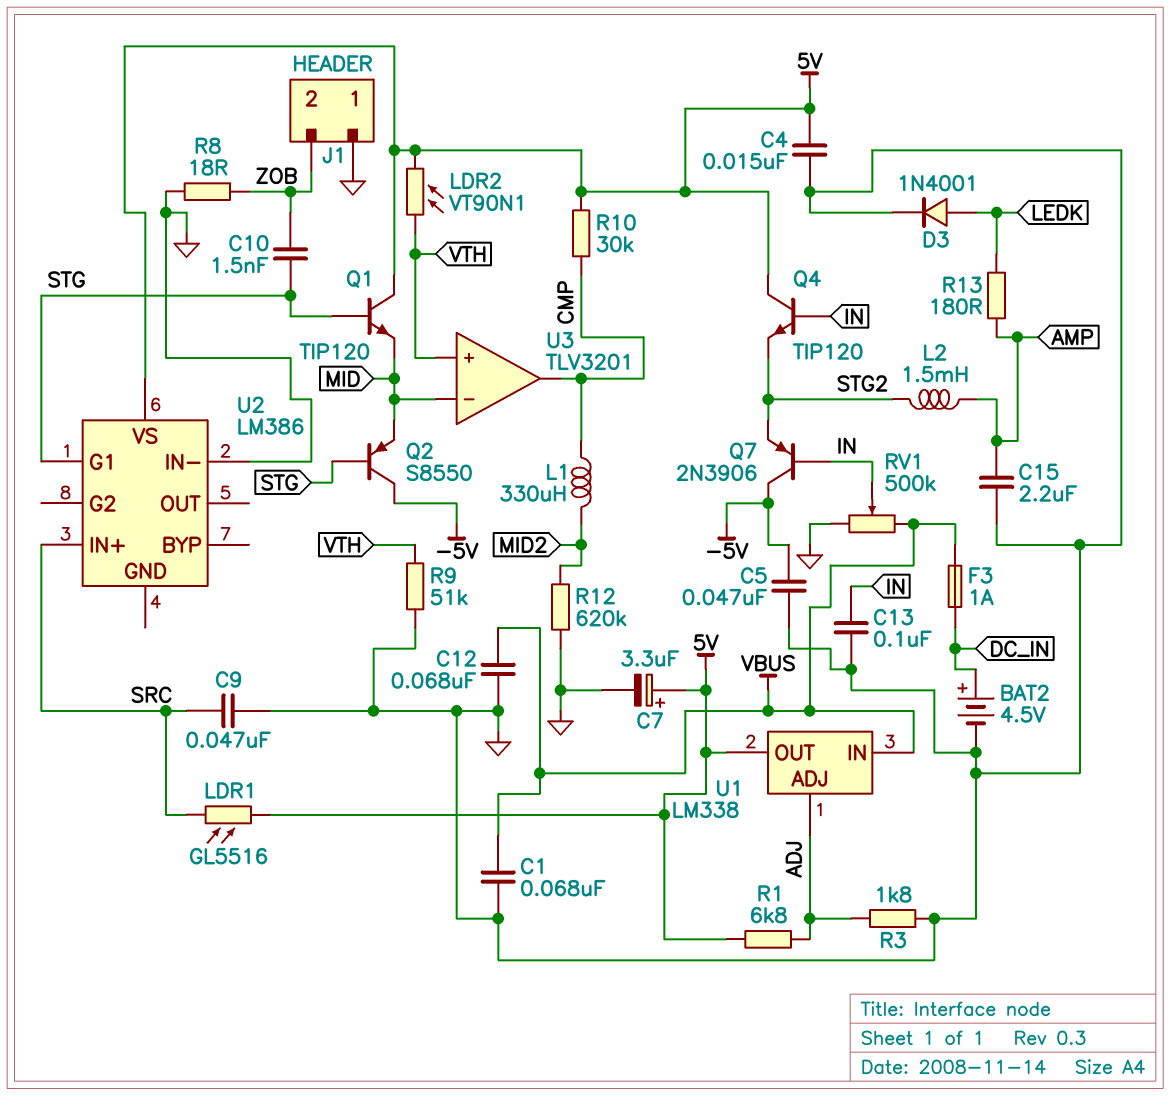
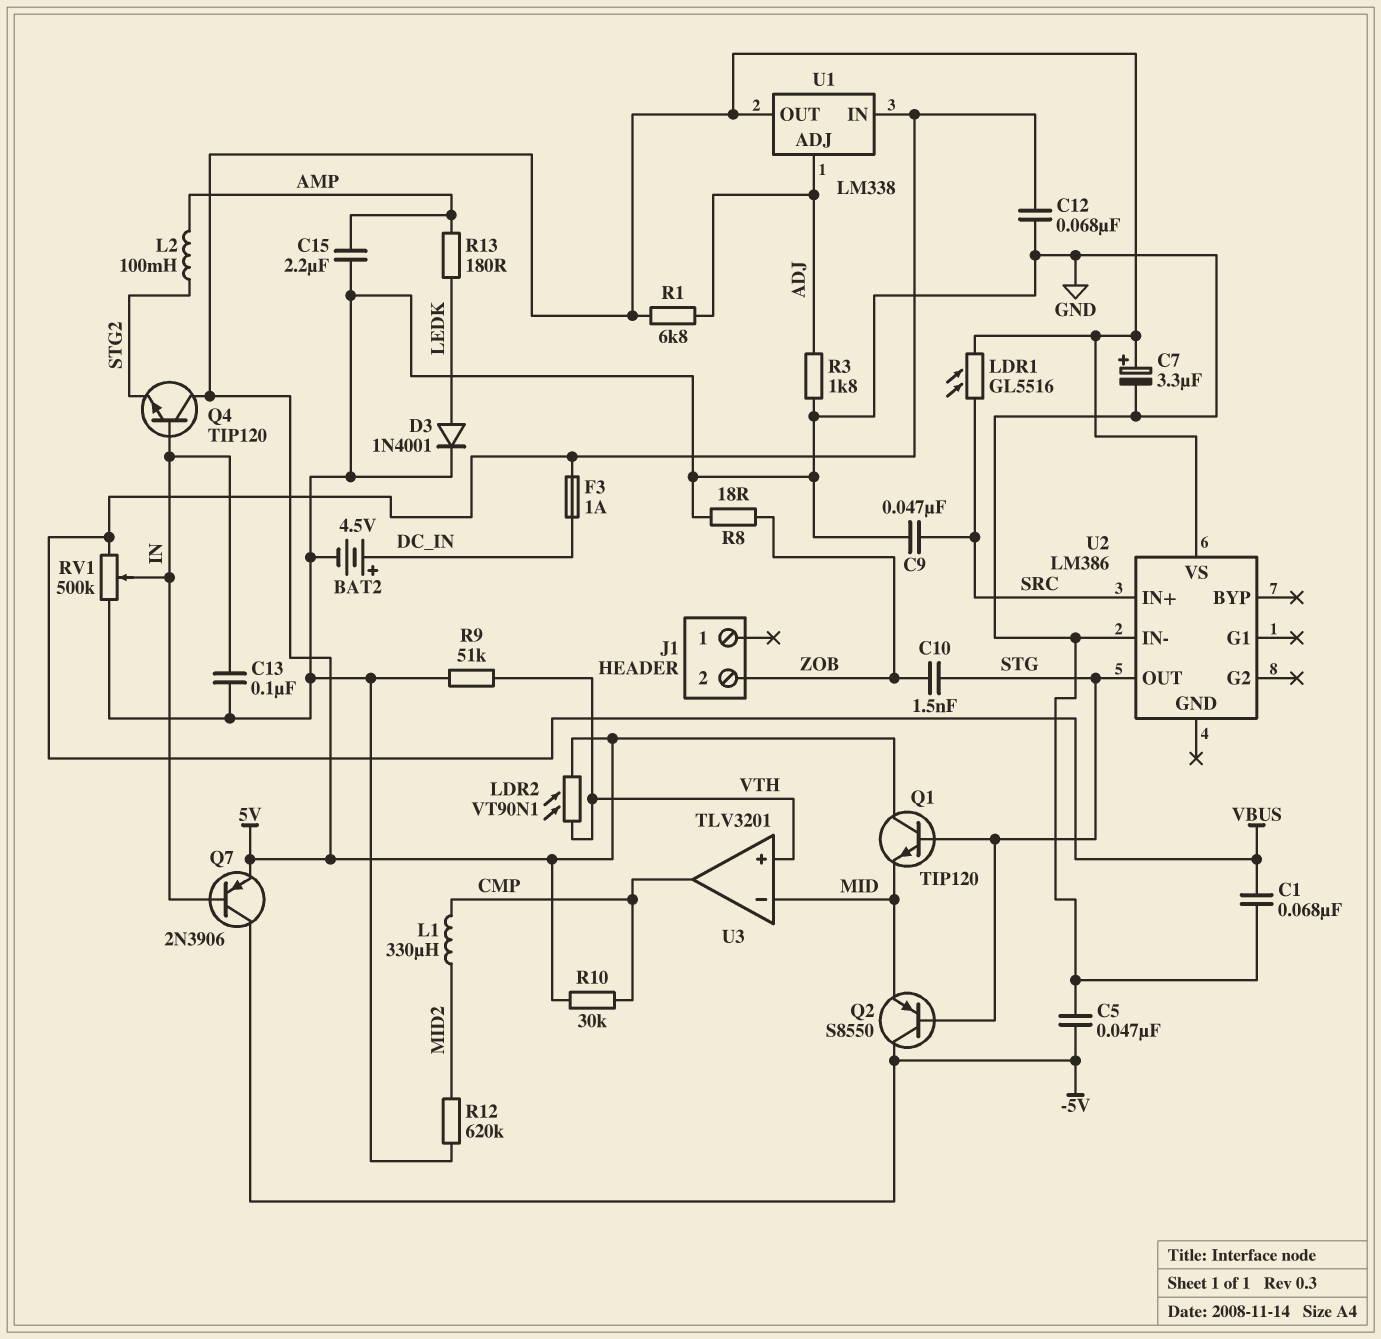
C4: 15nF (5V, GND) -> none
J1 pin 1: GND -> none
L2: 1.5mH (AMP, STG2) -> 100mH (AMP, STG2)
Q7: PNP 2N3906 (B IN, C -5V, E STG2) -> PNP 2N3906 (B IN, C -5V, E 5V)
U2 pin G1: STG -> none
U2 pin OUT: none -> STG

